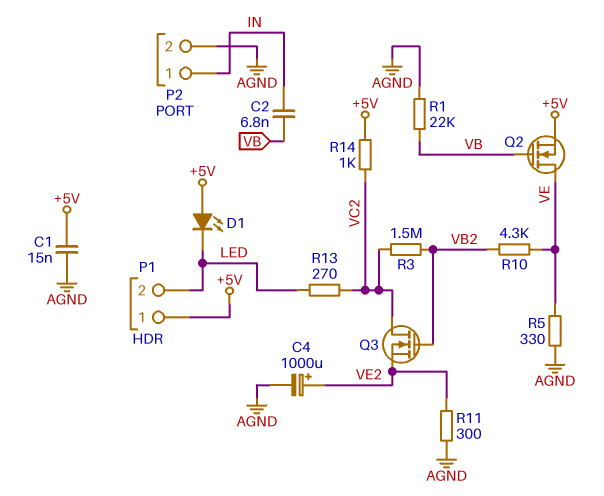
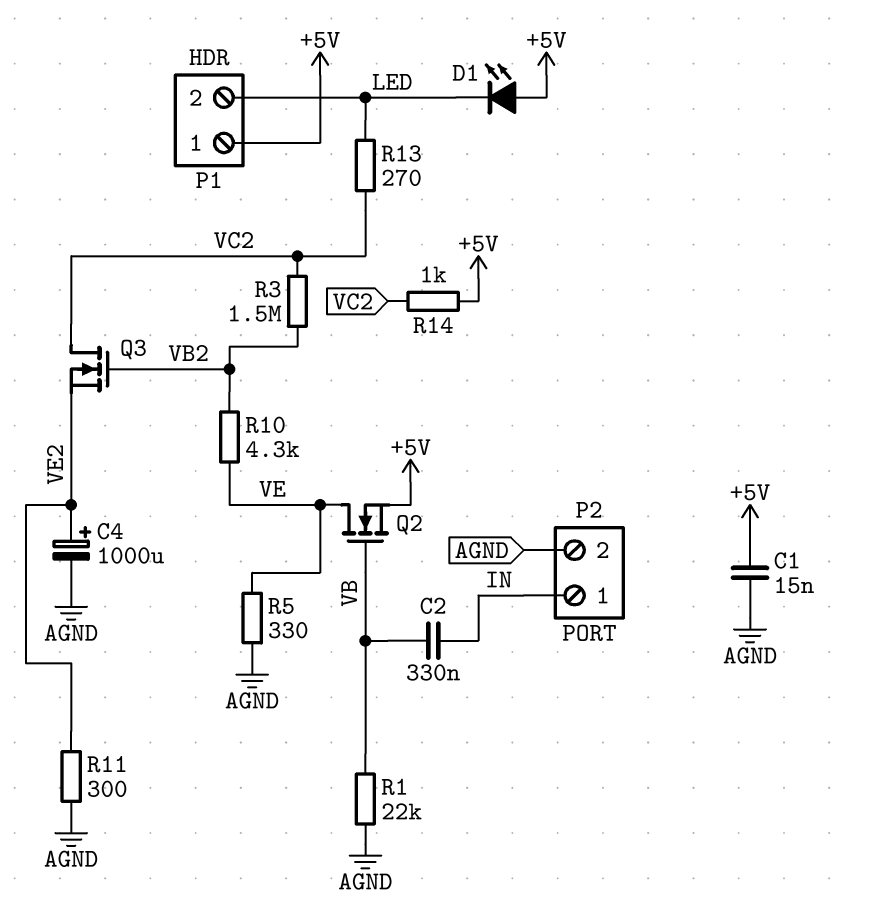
C2: 6.8nF (IN, VB) -> 330nF (IN, VB)

